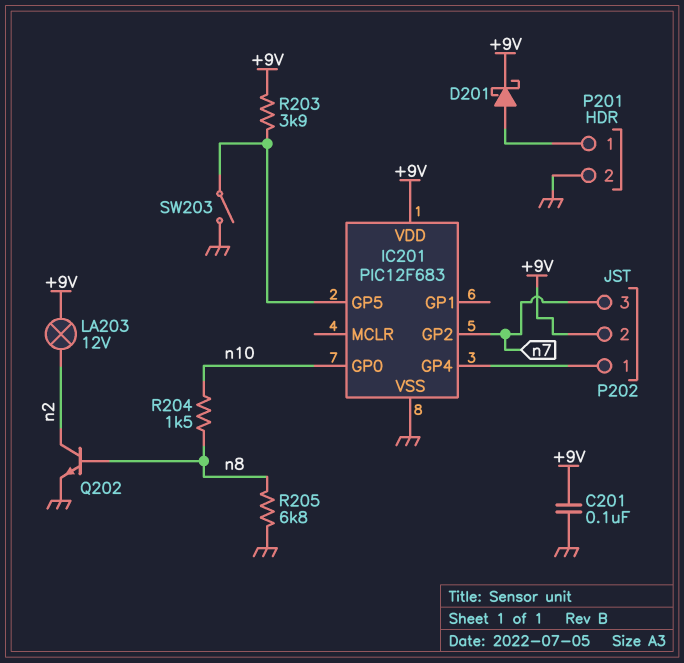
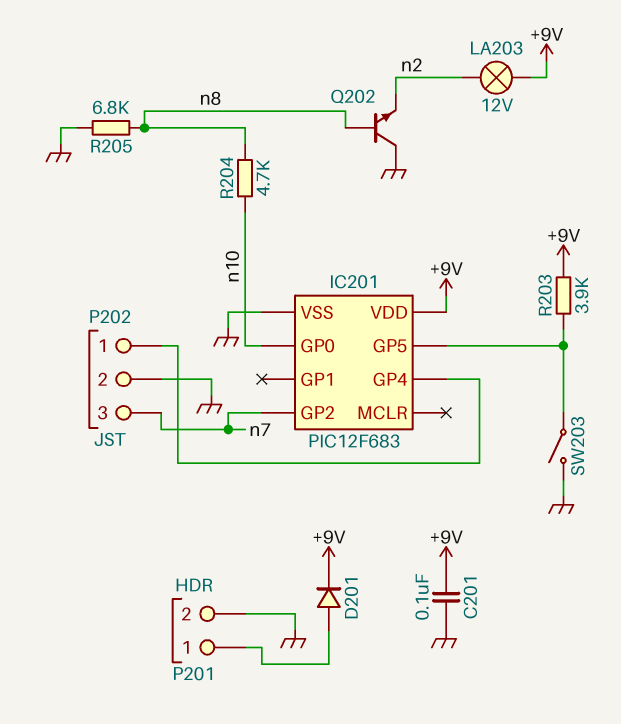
D201: schottky (A P201/1, K +9V) -> diode (A P201/1, K +9V)
P202 pin 2: +9V -> GND
Q202: NPN (B n8, C n2, E GND) -> NPN (B n8, C GND, E n2)
R204: 1.5k (n8, n10) -> 4.7k (n8, n10)

